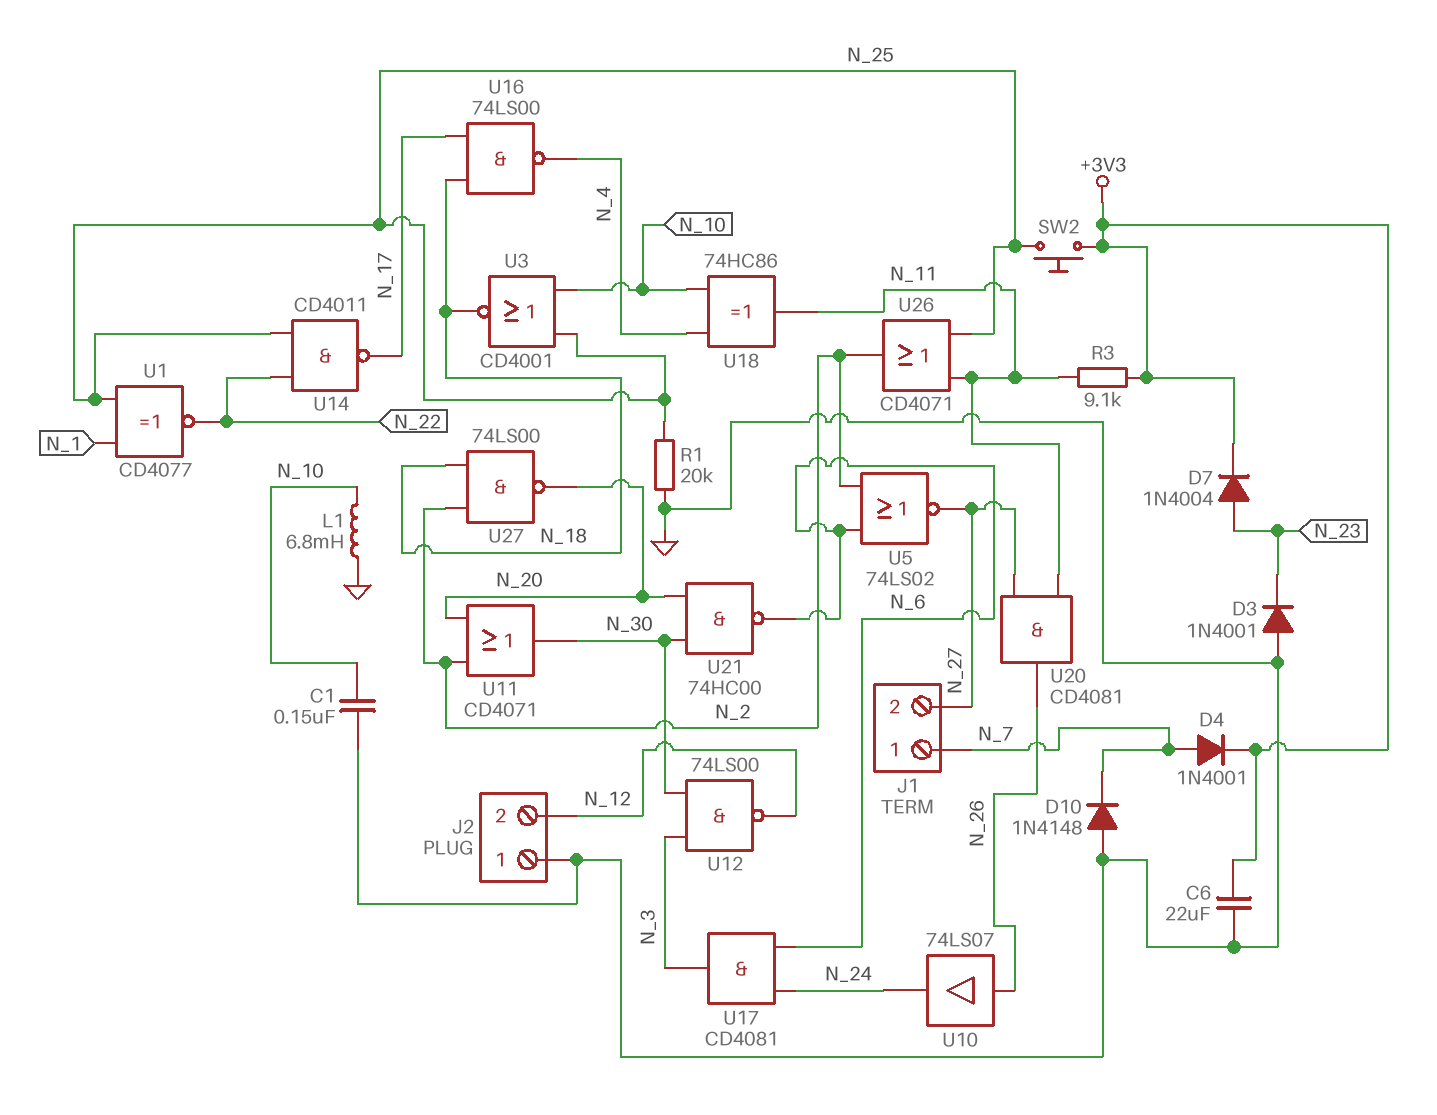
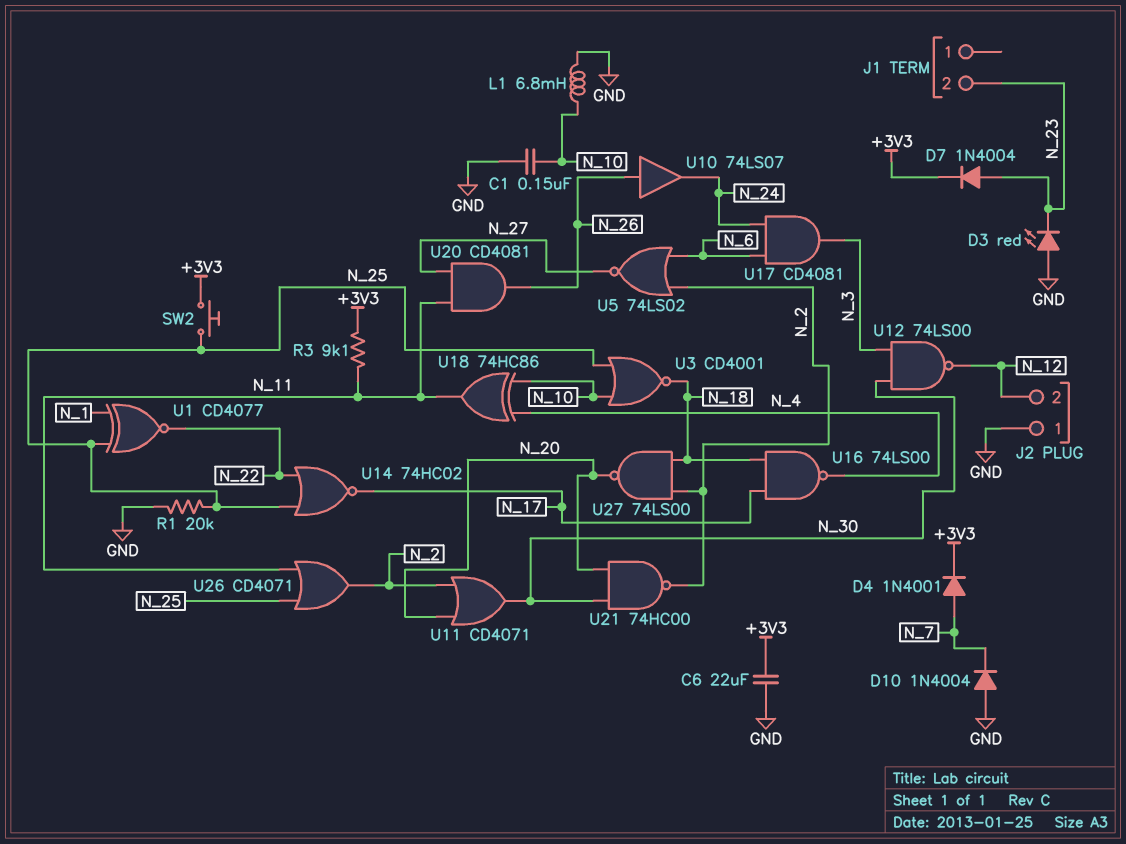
D3: diode 1N4001 (A GND, K N_23) -> LED red (A GND, K N_23)
D10: diode 1N4148 (A GND, K N_7) -> diode 1N4004 (A GND, K N_7)
J1 pin 1: N_7 -> none
J1 pin 2: N_27 -> N_23
U14: NAND CD4011 (in N_22, in N_25, out N_17) -> NOR 74HC02 (in N_22, in N_25, out N_17)
U21: NAND 74HC00 (in N_20, in N_30, out N_6) -> NAND 74HC00 (in N_20, in N_30, out N_2)

